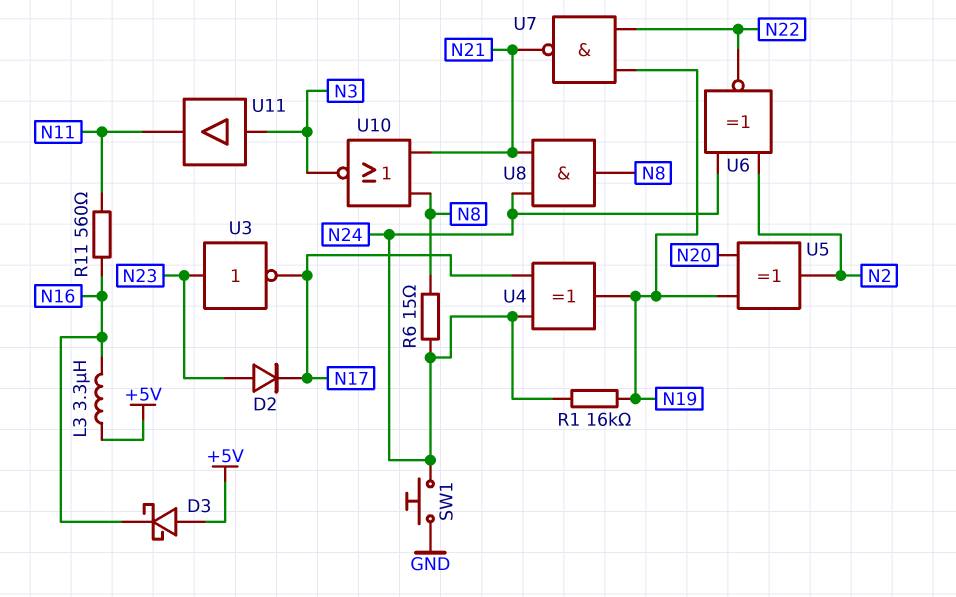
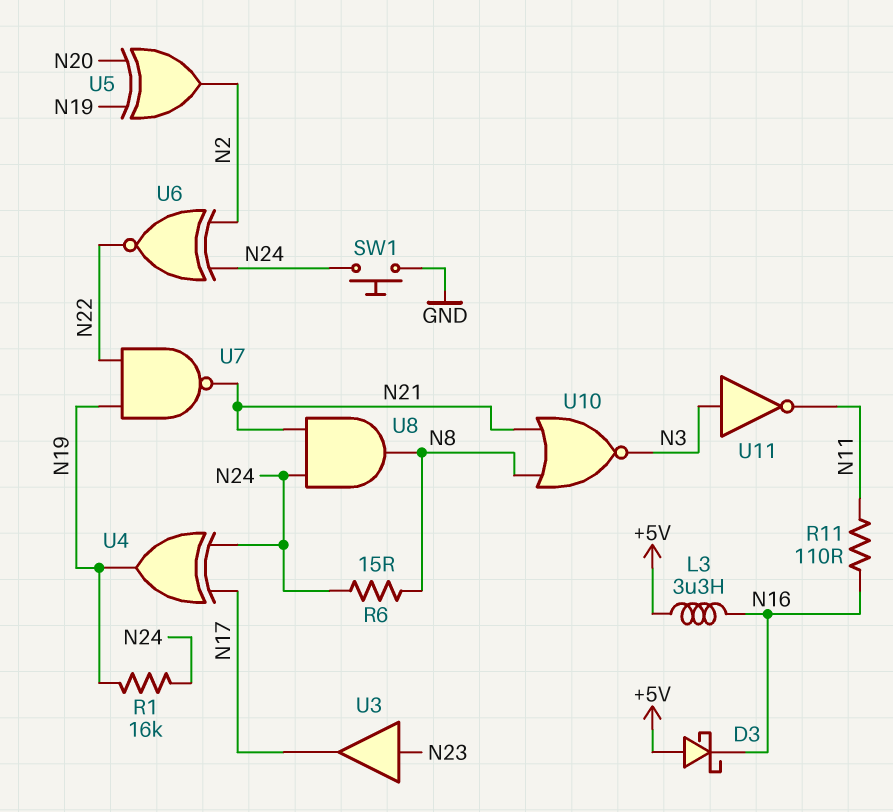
D2: diode (A N23, K N17) -> none
R11: 560 (N11, N16) -> 110 (N11, N16)
U3: NOT (in N23, out N17) -> buffer (in N23, out N17)
U11: buffer (in N3, out N11) -> NOT (in N3, out N11)

